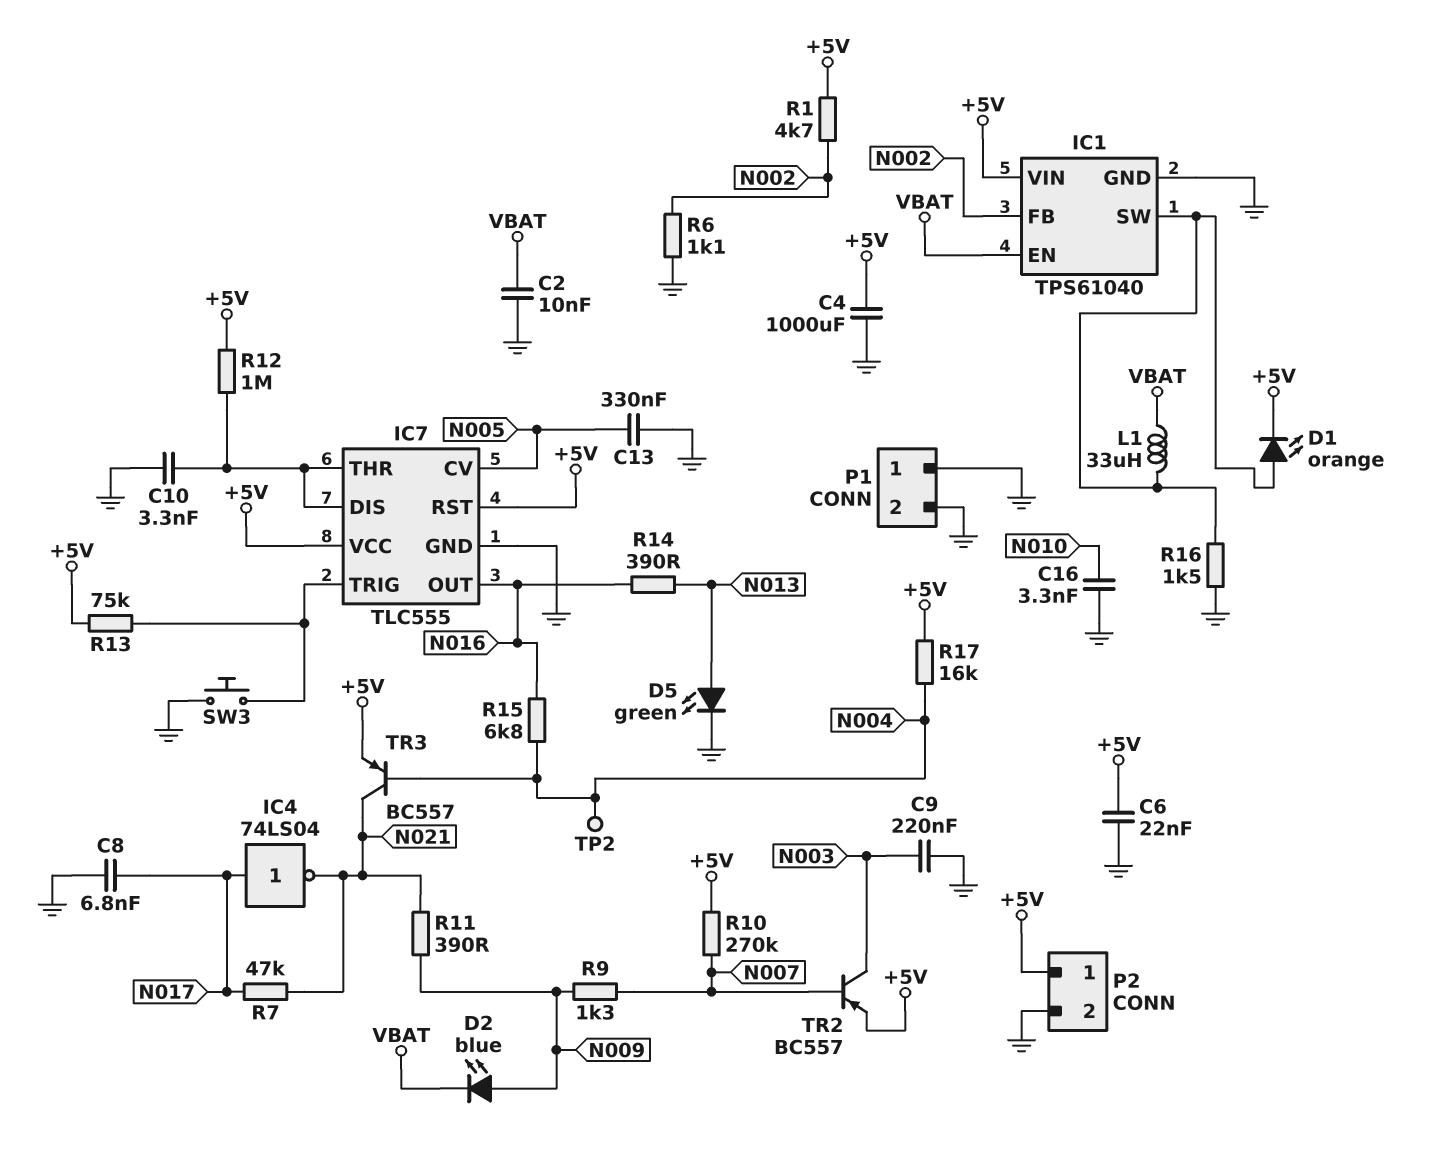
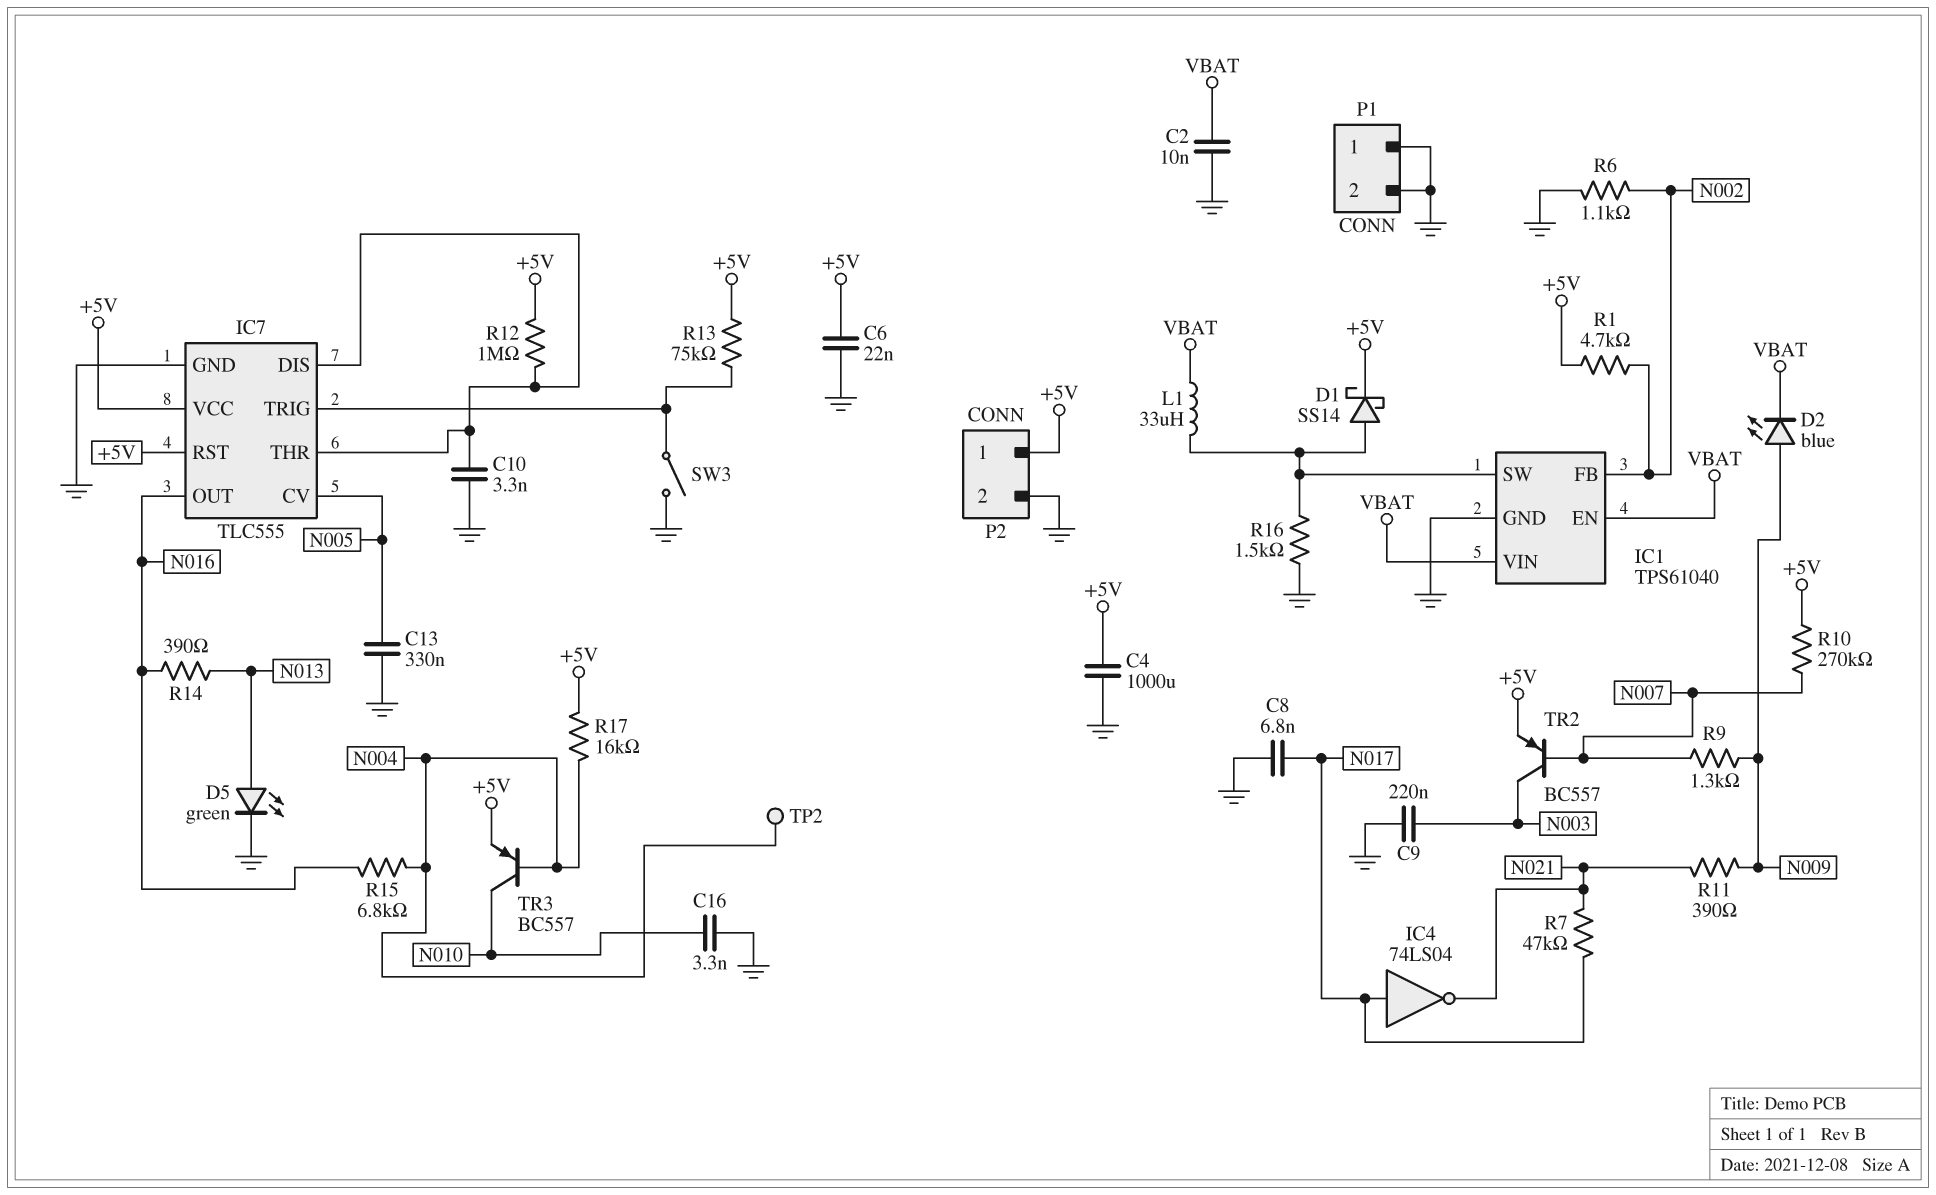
D1: LED orange (A IC1/SW, K +5V) -> schottky SS14 (A IC1/SW, K +5V)
IC1 pin VIN: +5V -> VBAT
SW3: button (GND, IC7/TRIG) -> switch (GND, IC7/TRIG)
TR3: PNP BC557 (B N004, C N021, E +5V) -> PNP BC557 (B N004, C N010, E +5V)

